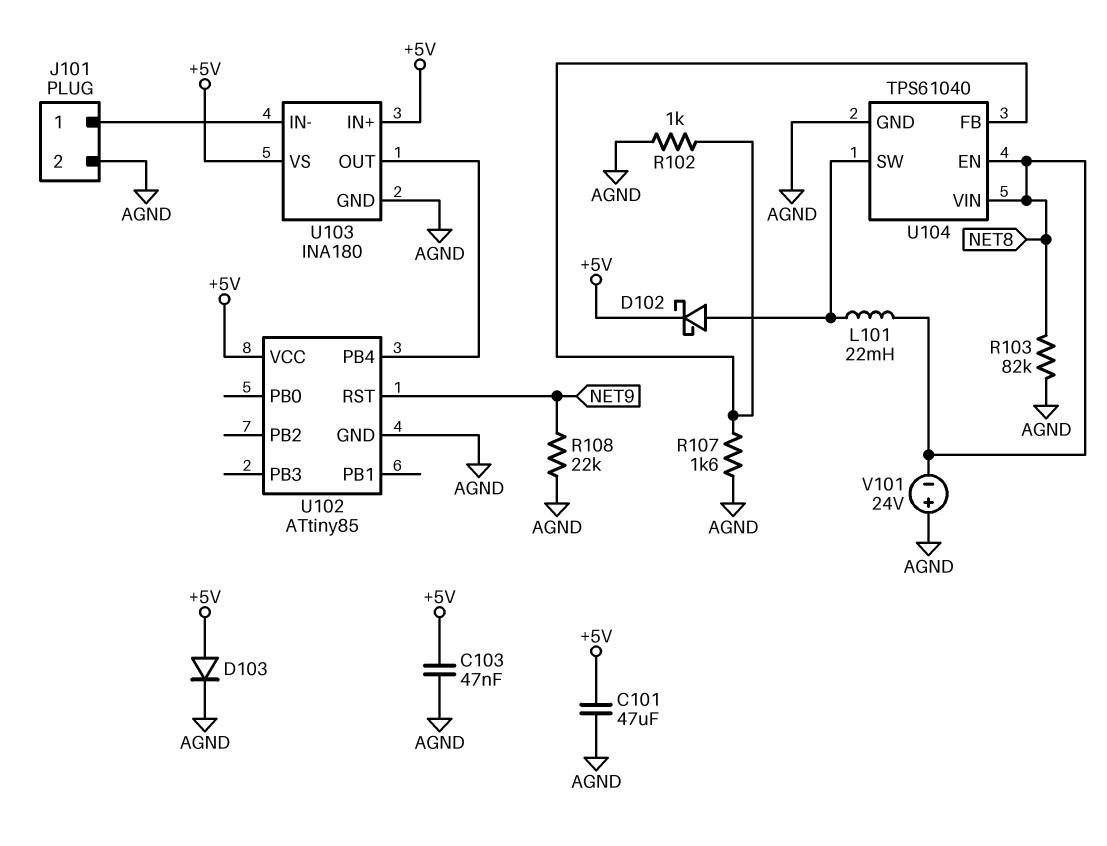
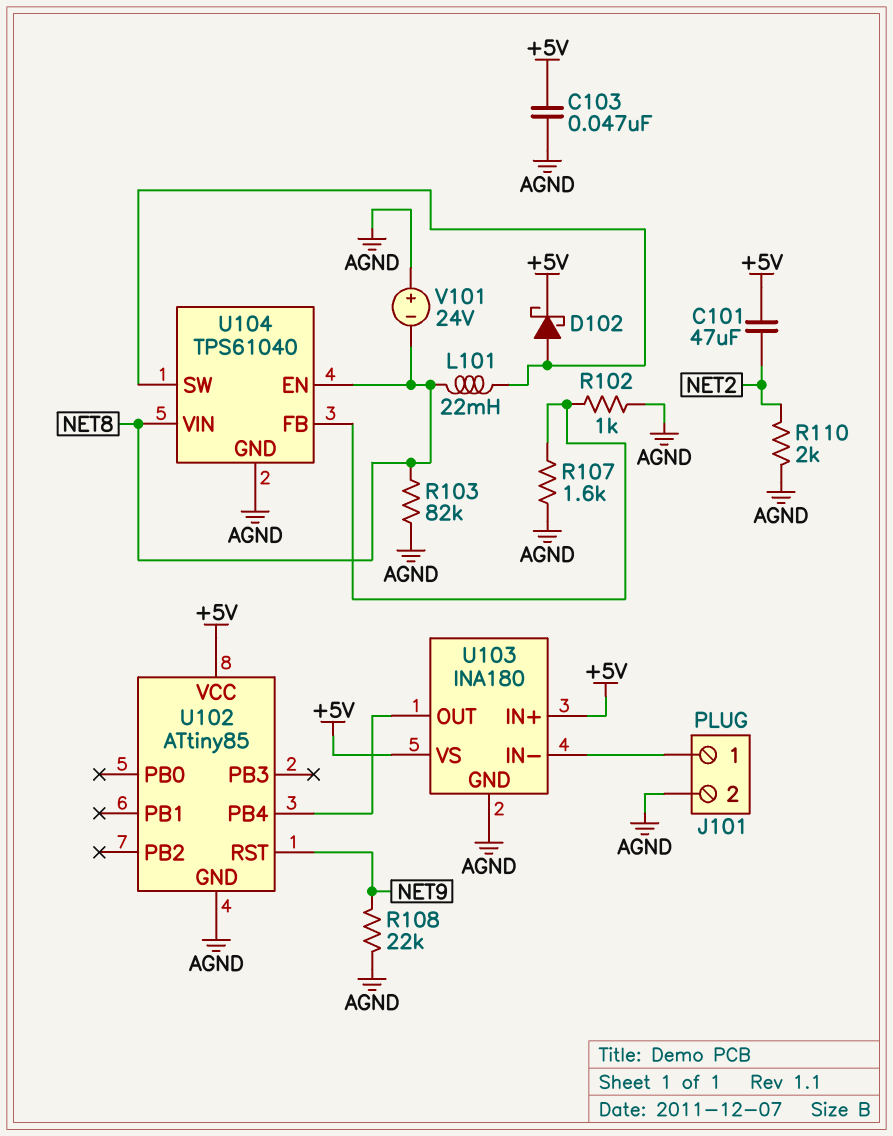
C101: 47uF (+5V, AGND) -> 47uF (+5V, NET2)
D103: diode (A +5V, K AGND) -> none
R110: none -> 2k (AGND, NET2)

